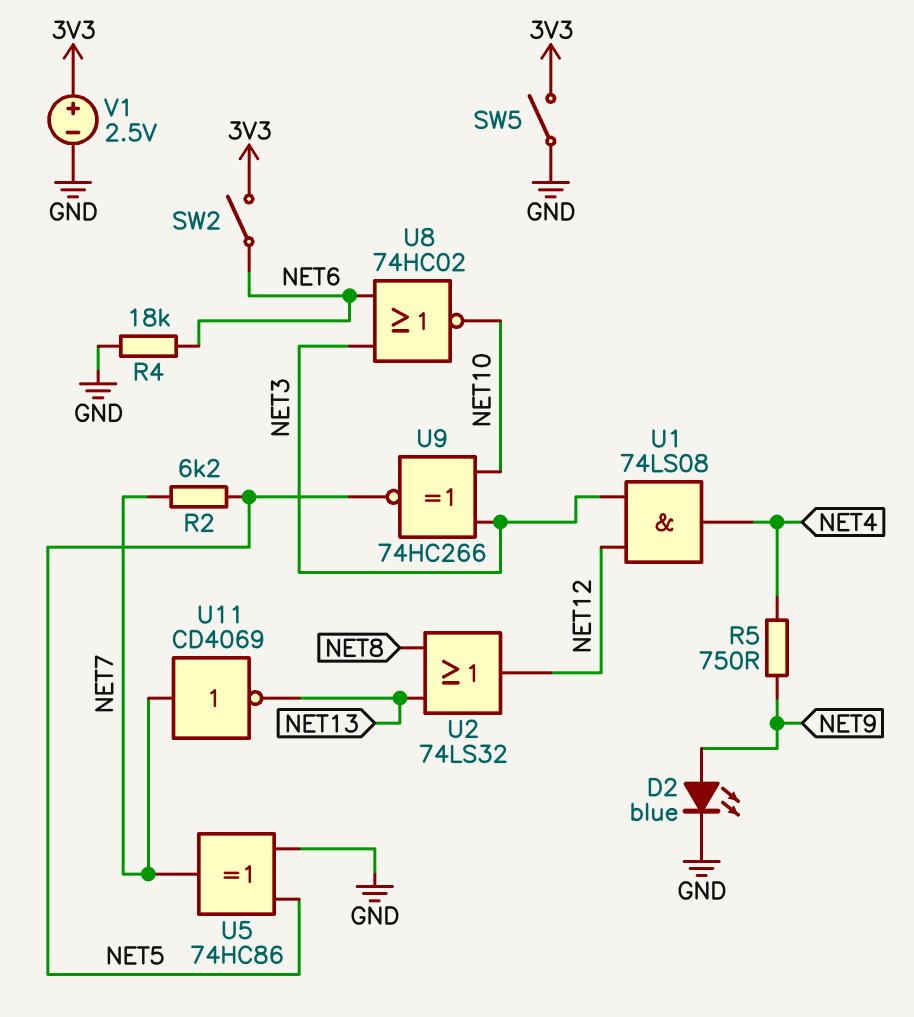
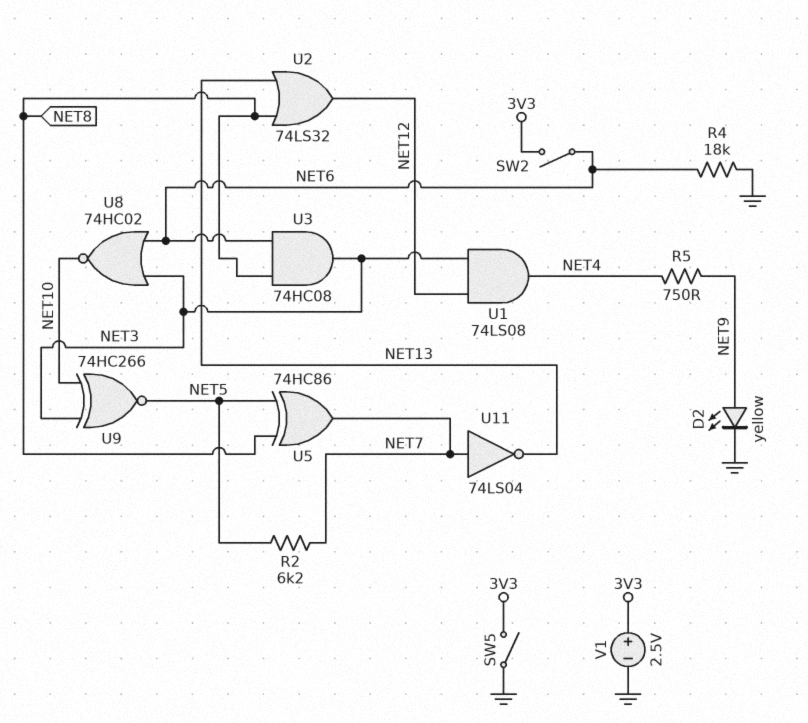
D2: LED blue (A NET9, K GND) -> LED yellow (A NET9, K GND)
U3: none -> AND 74HC08 (in NET6, in NET8, out NET3)
U5: XOR 74HC86 (in GND, in NET5, out NET7) -> XOR 74HC86 (in NET5, in NET8, out NET7)
U11: NOT CD4069 (in NET7, out NET13) -> NOT 74LS04 (in NET7, out NET13)

